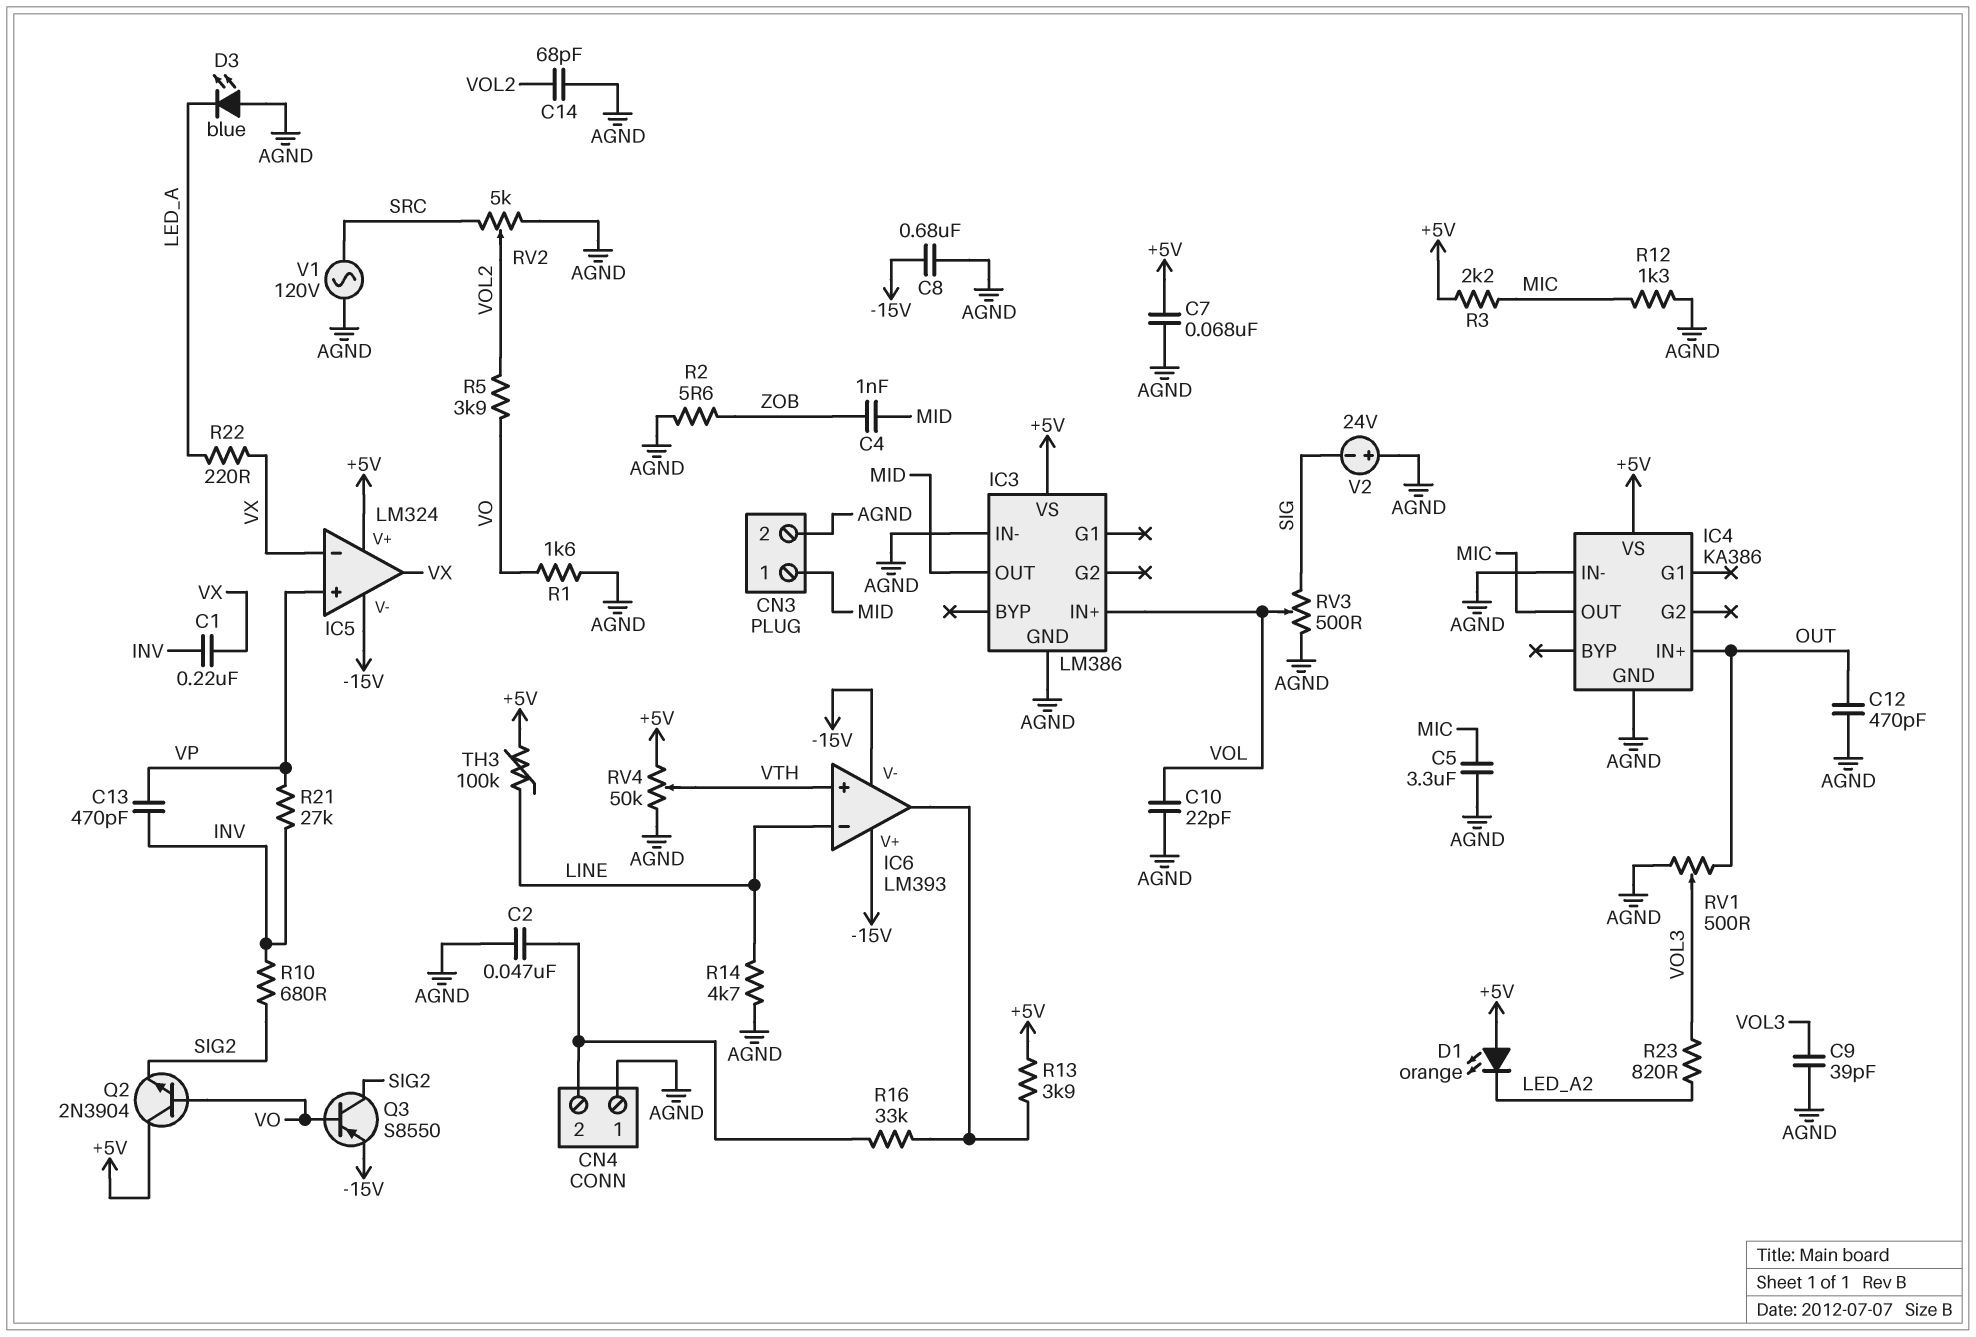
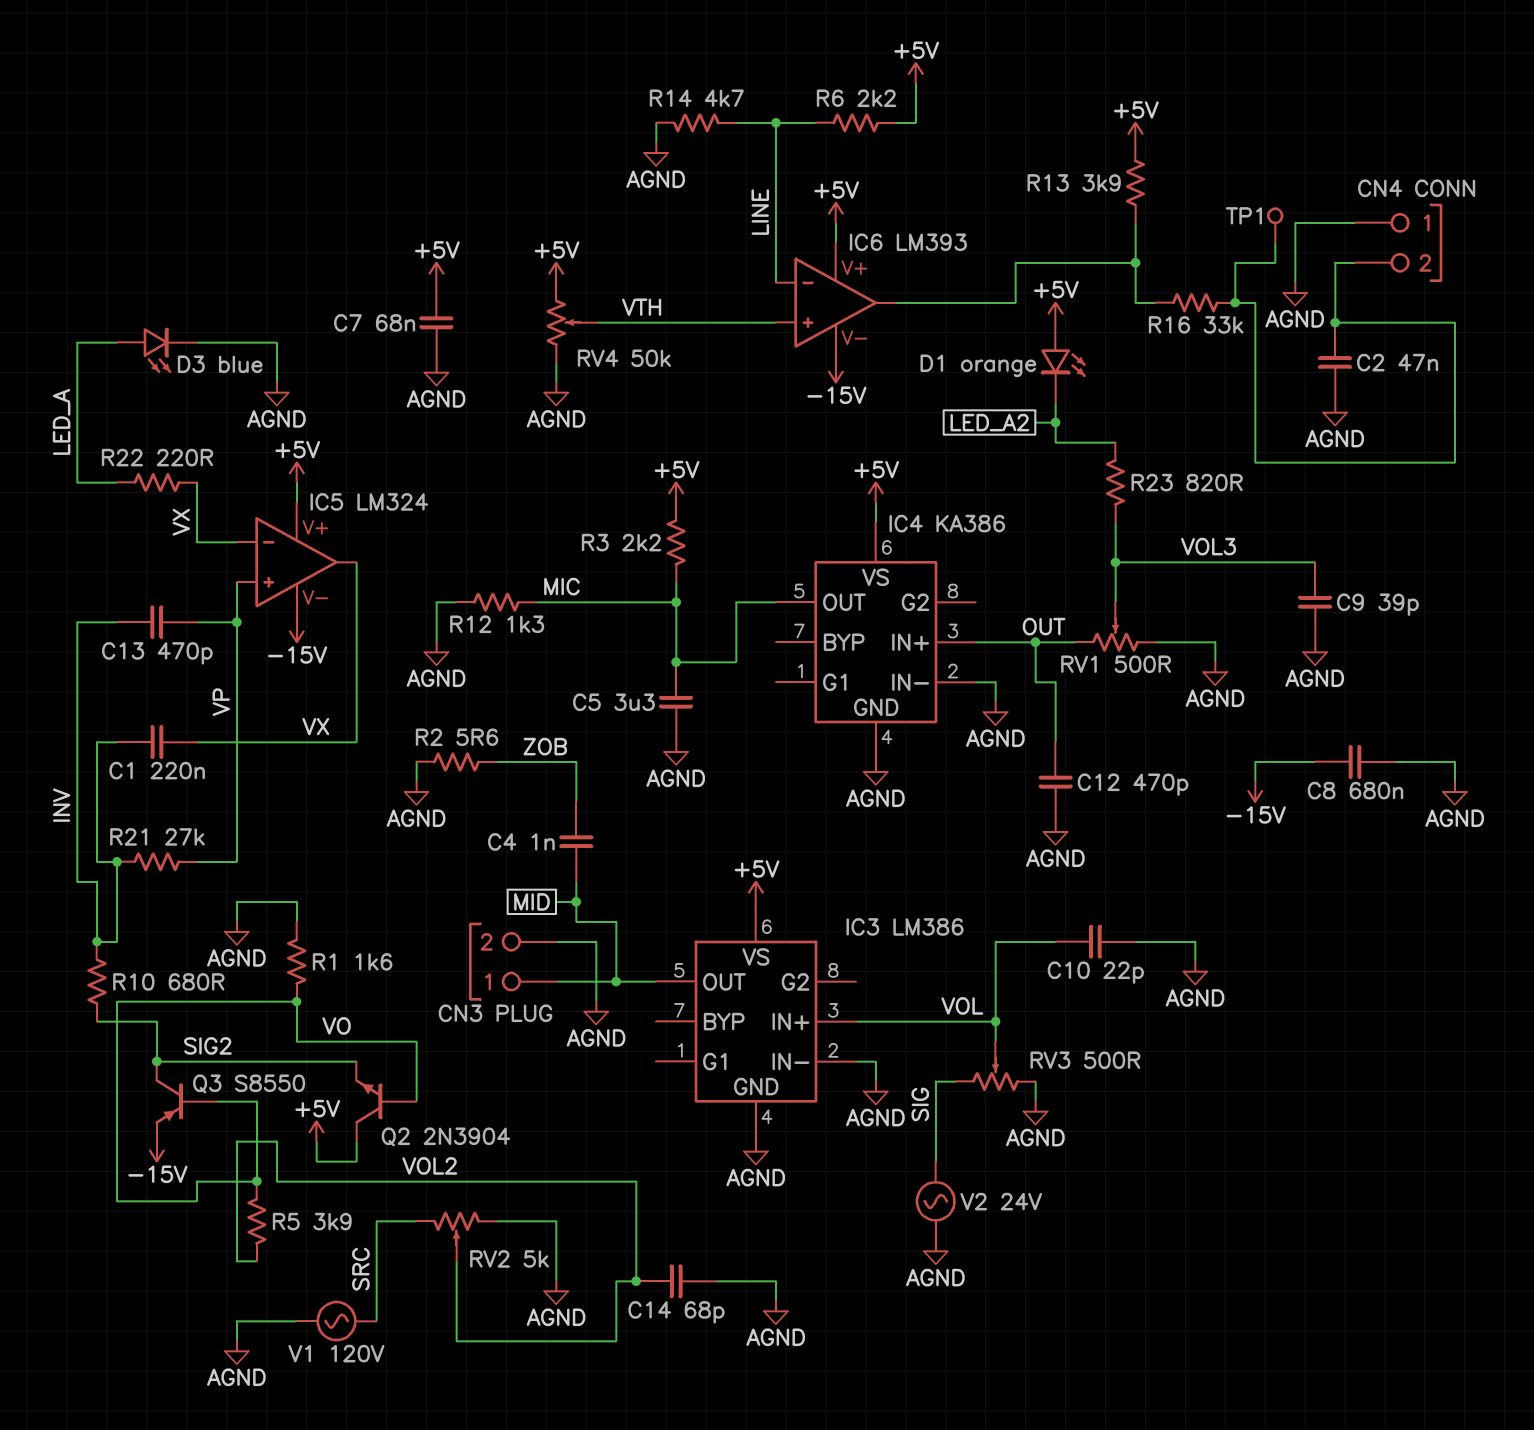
D3: LED blue (A AGND, K LED_A) -> LED blue (A LED_A, K AGND)
IC6 pin V+: -15V -> +5V
R6: none -> 2.2k (+5V, LINE)
TH3: 100k (+5V, LINE) -> none
TP1: none -> test point (CN4/2)
V2: 24V (plus AGND, minus SIG) -> AC 24V (AGND, SIG)

